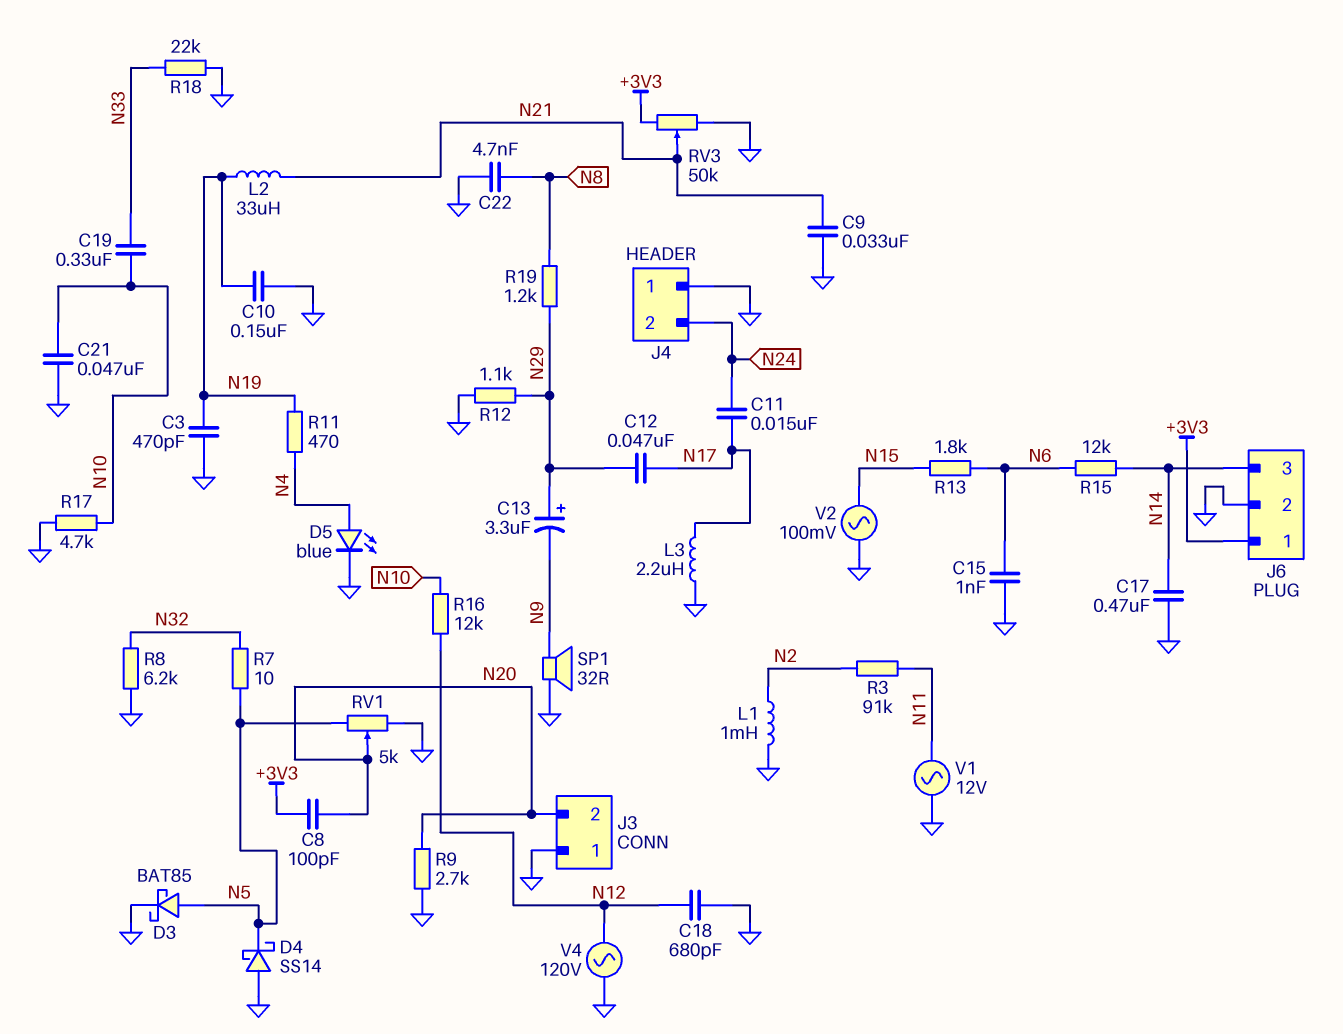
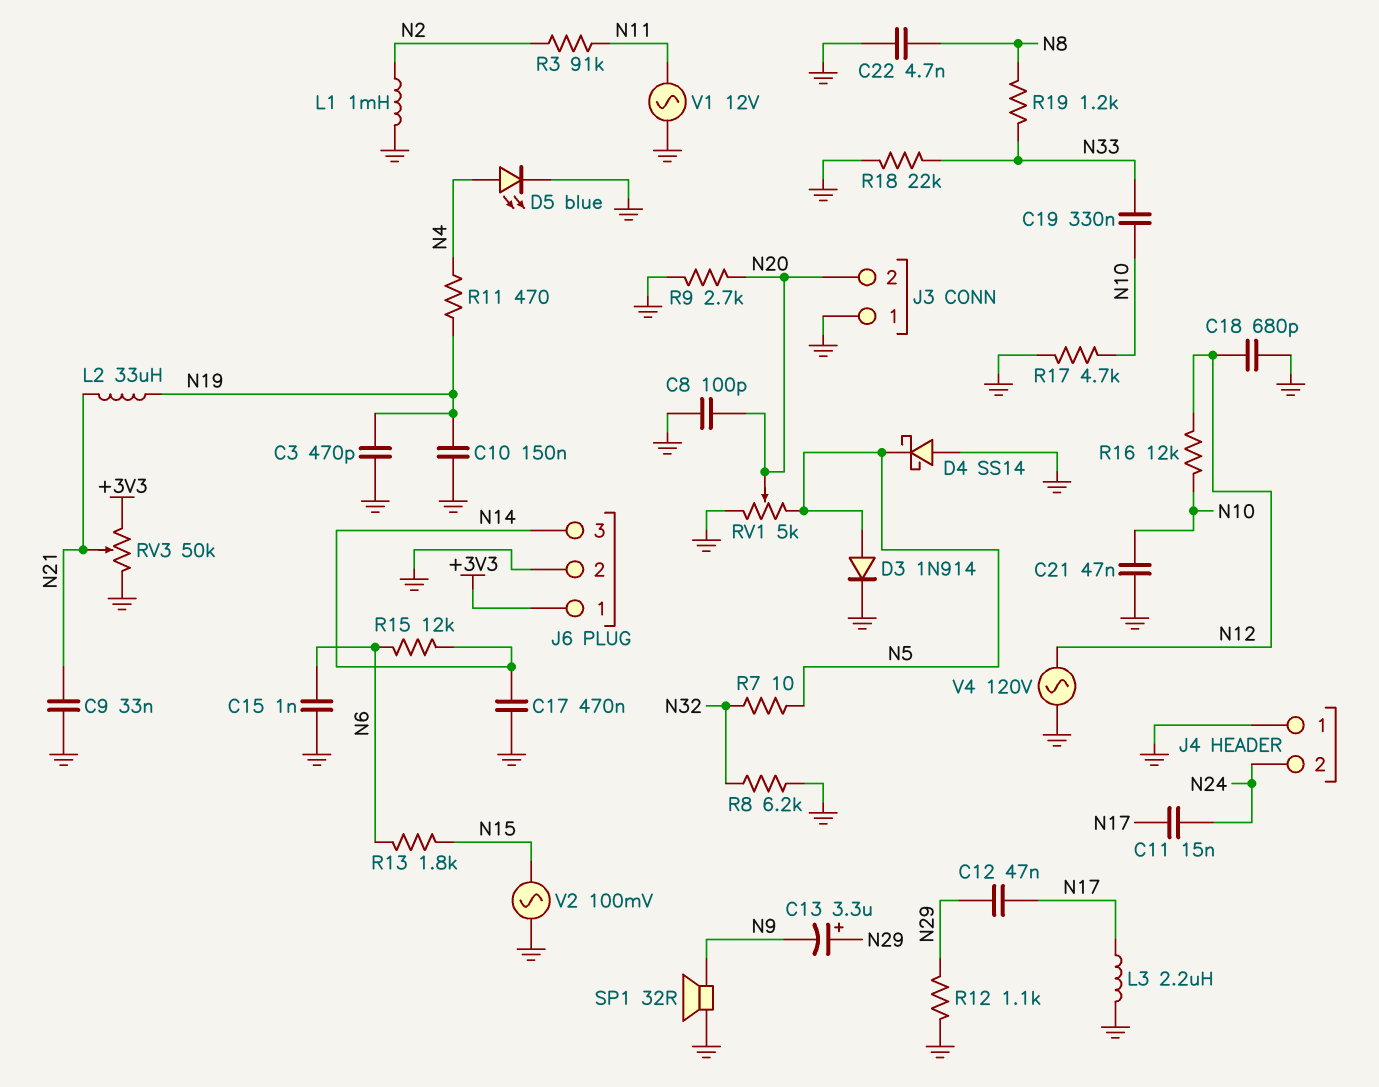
C8: 100pF (+3V3, N20) -> 100pF (GND, N20)
D3: schottky BAT85 (A N5, K GND) -> diode 1N914 (A N5, K GND)
R19: 1.2k (N8, N29) -> 1.2k (N8, N33)

